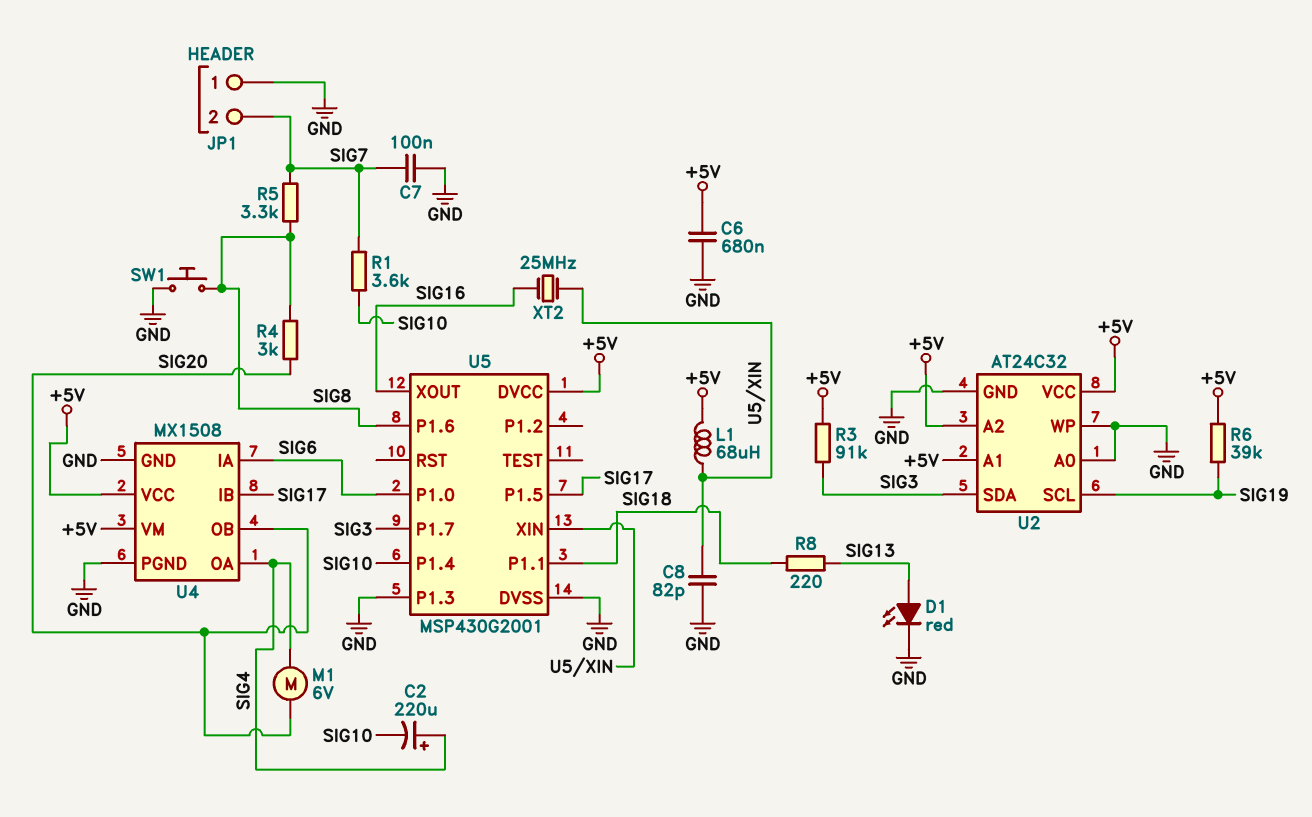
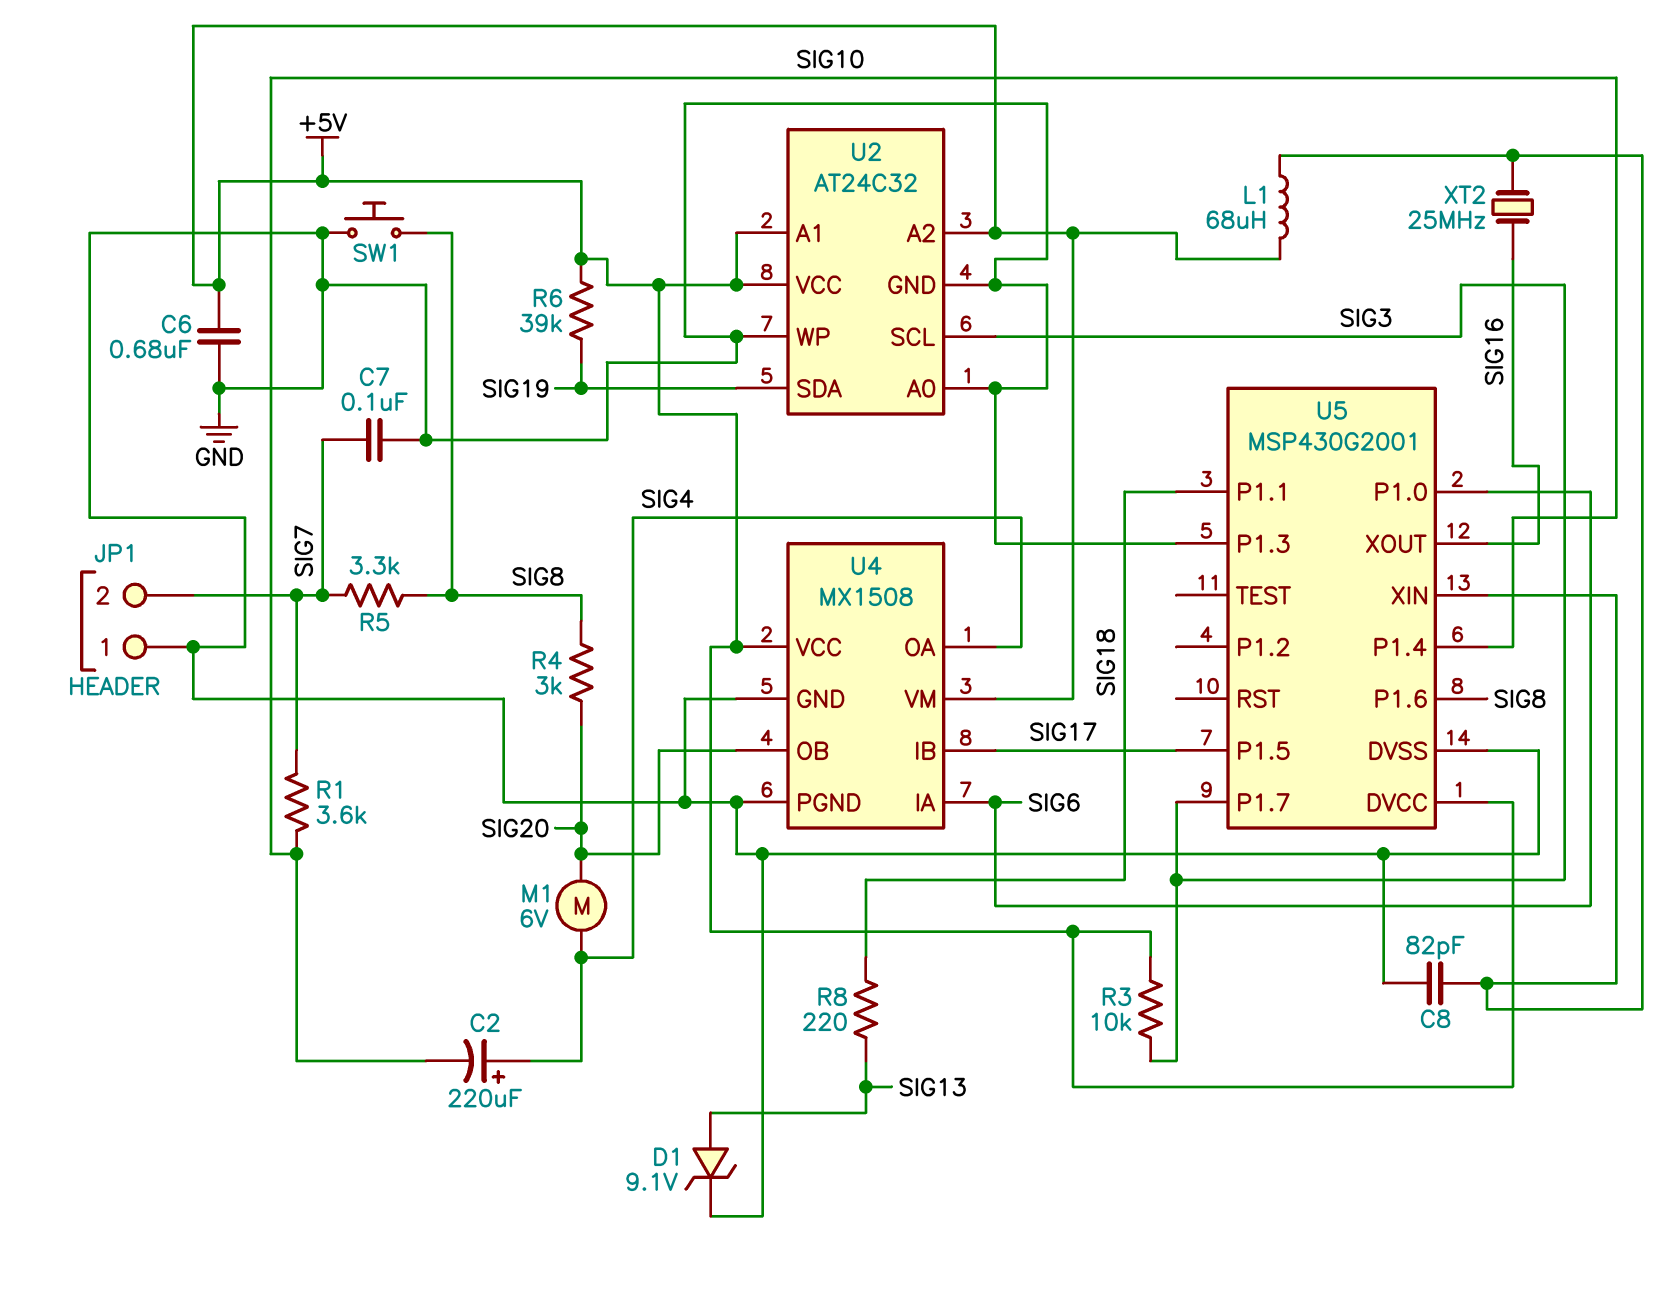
D1: LED red (A SIG13, K GND) -> zener 9.1V (A SIG13, K GND)
R3: 91k (+5V, SIG3) -> 10k (+5V, SIG3)
U2 pin SCL: SIG19 -> SIG3
U2 pin SDA: SIG3 -> SIG19

